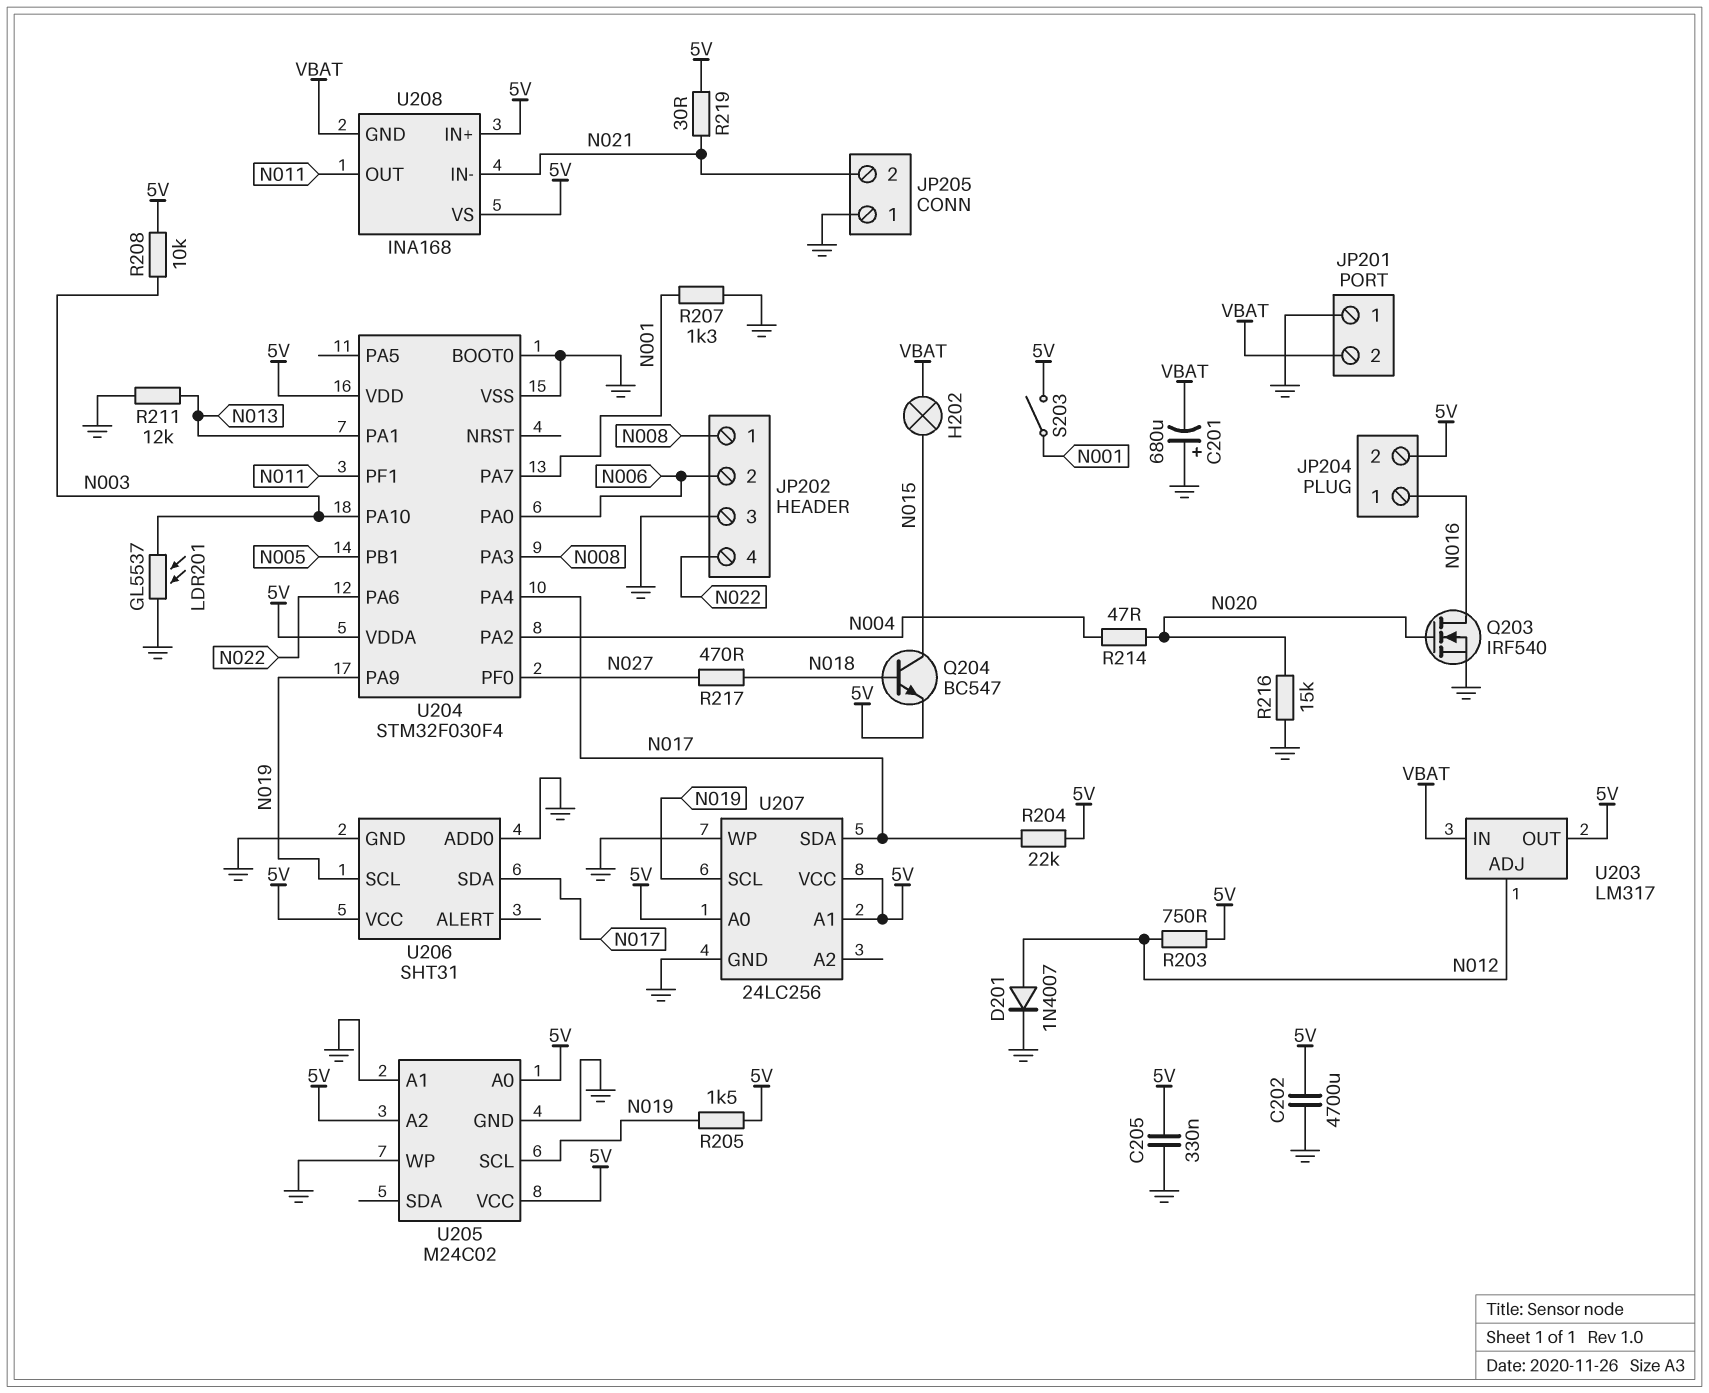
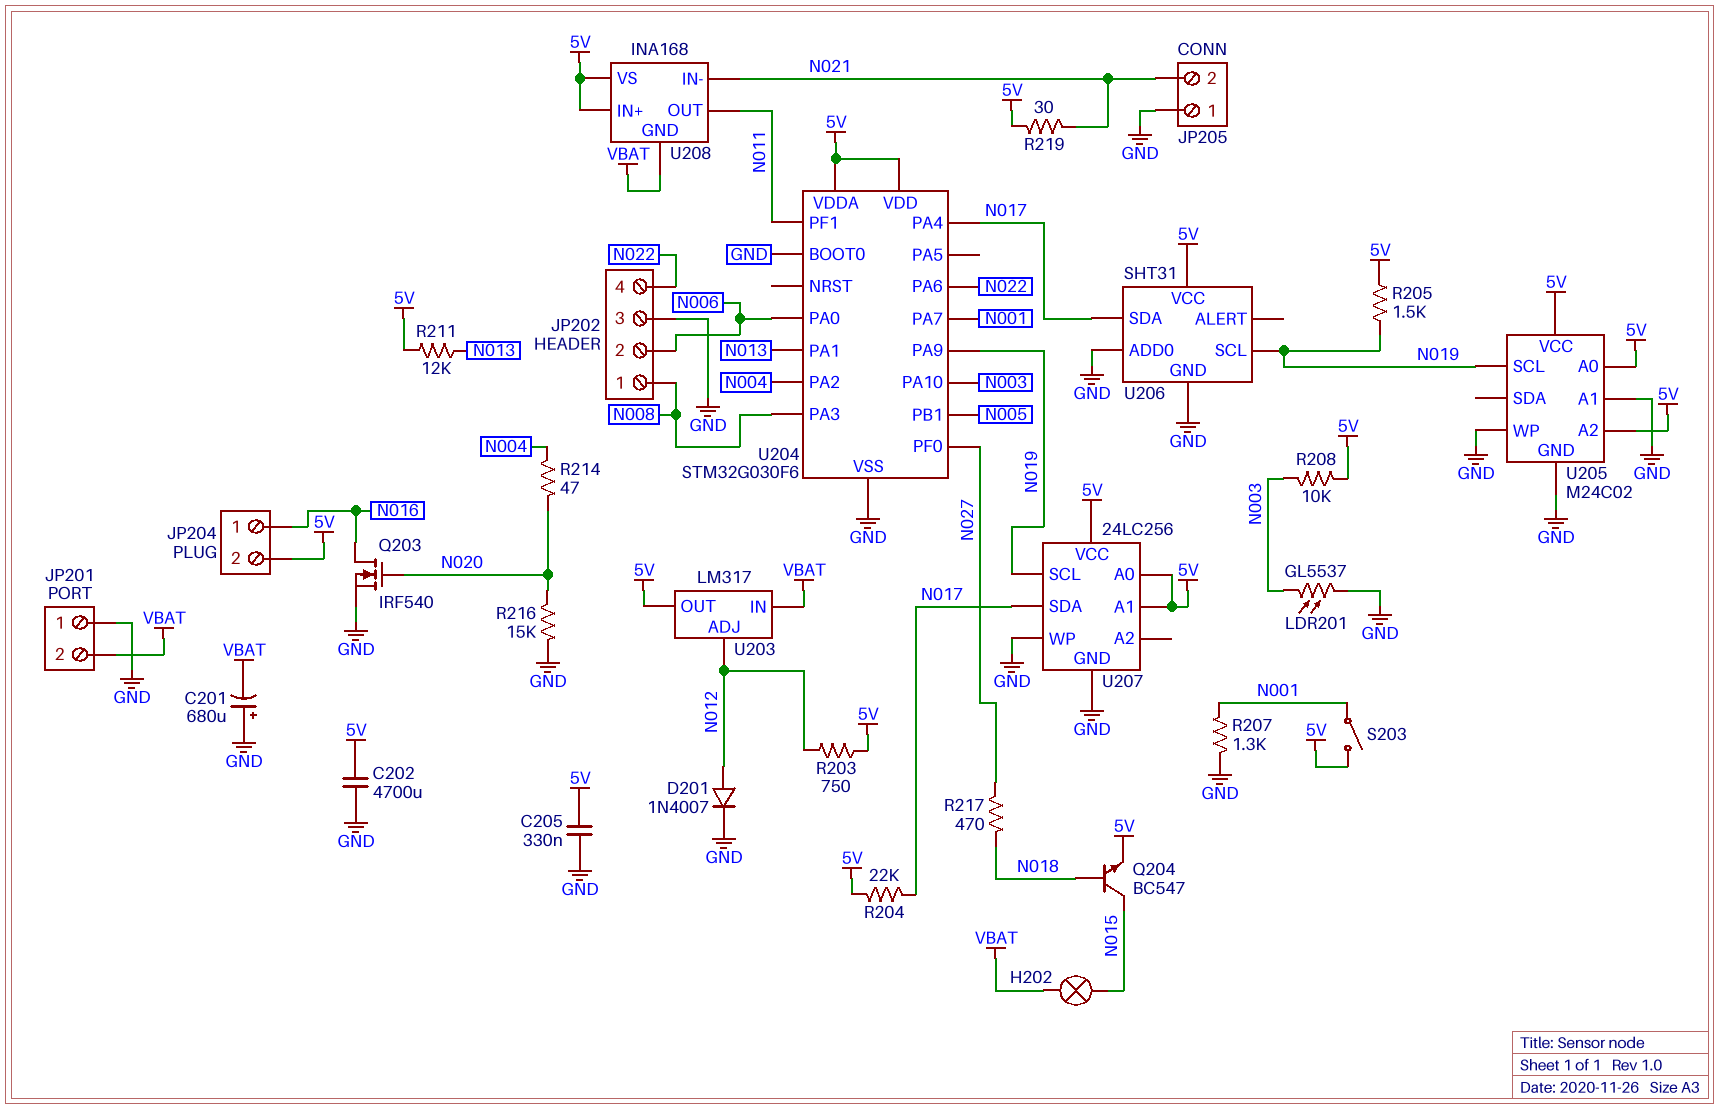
R211: 12k (GND, N013) -> 12k (5V, N013)
U204: STM32F030F4 -> STM32G030F6

